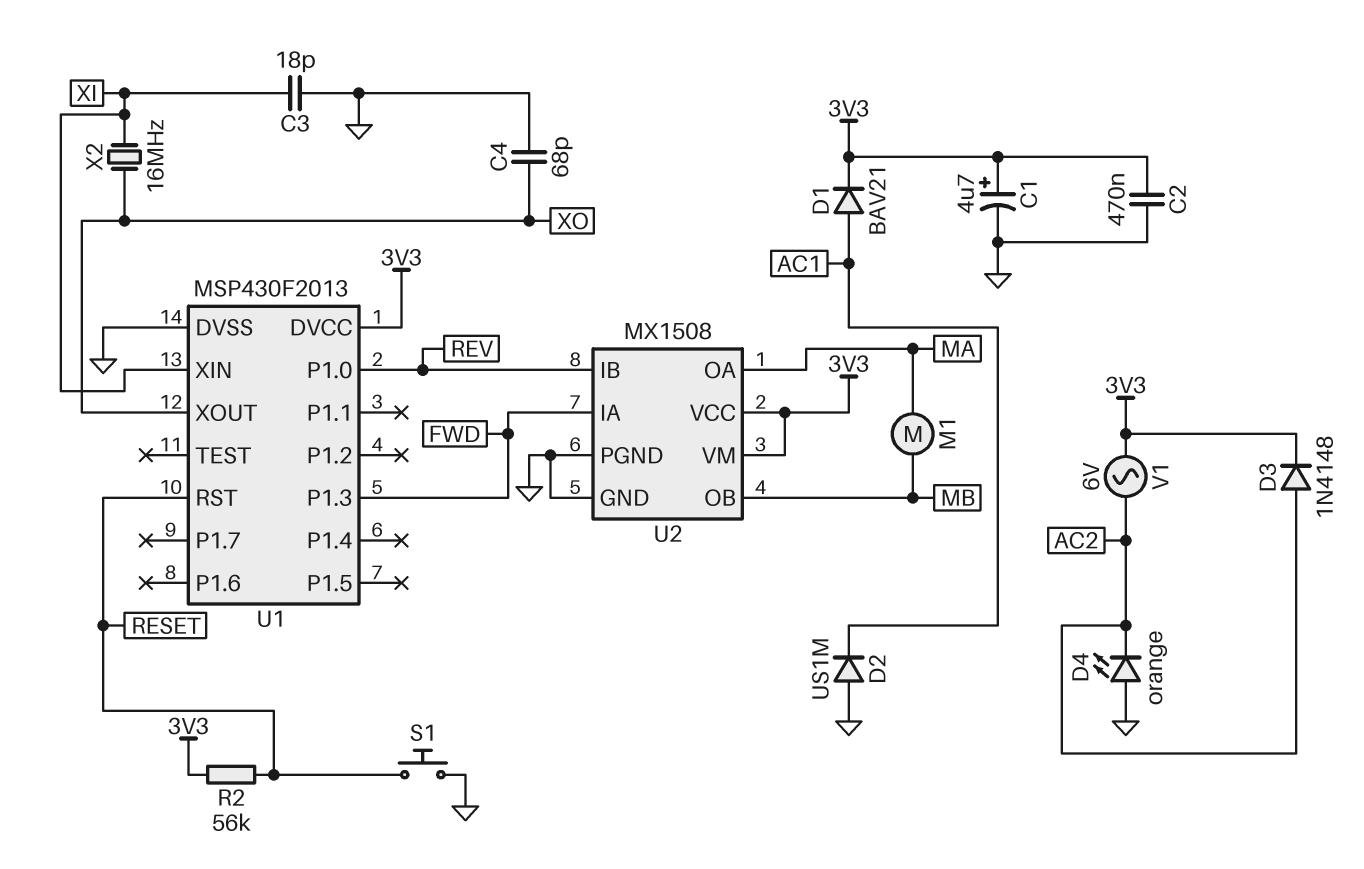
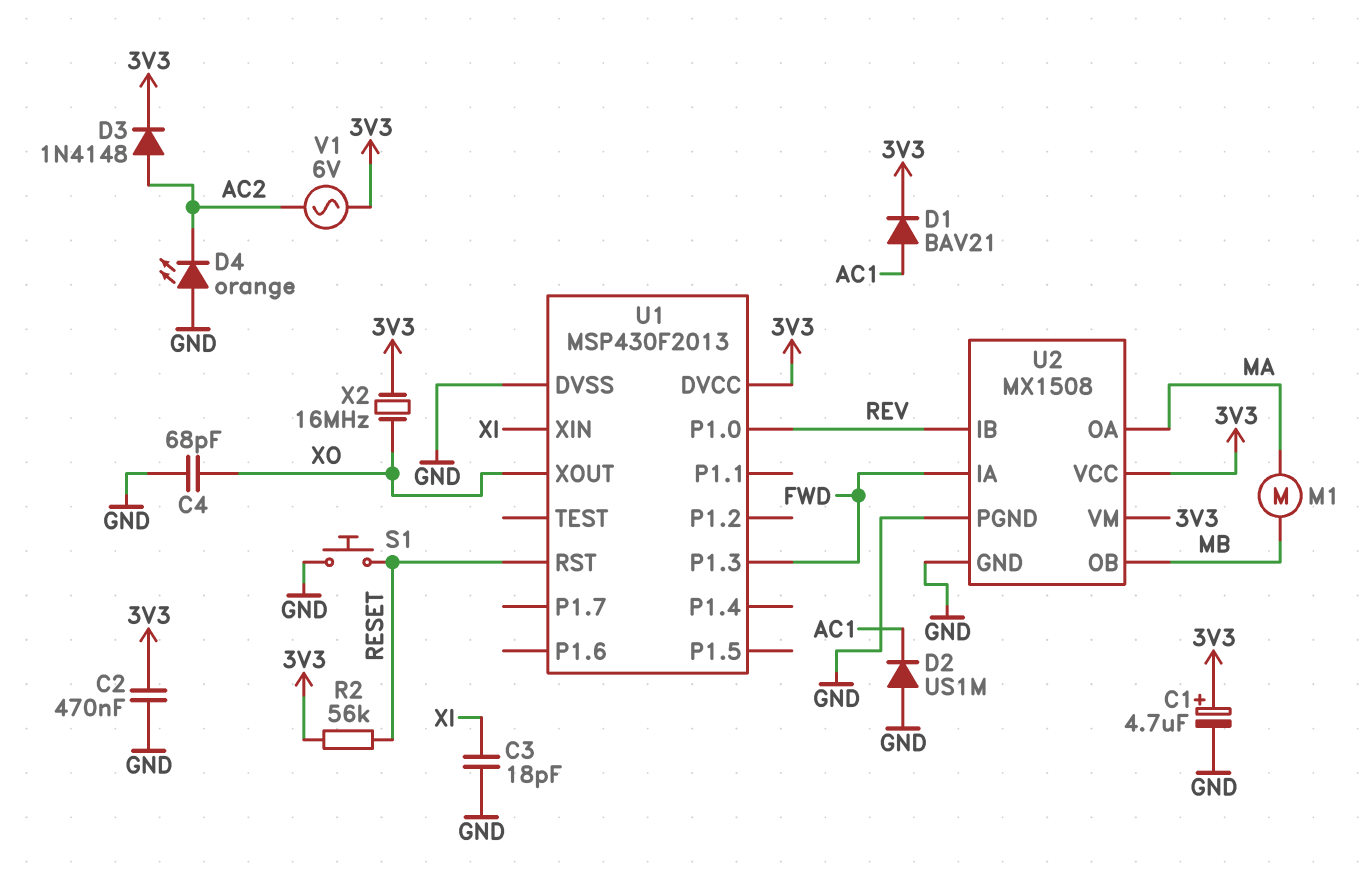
X2: 16MHz (XI, XO) -> 16MHz (3V3, XO)

